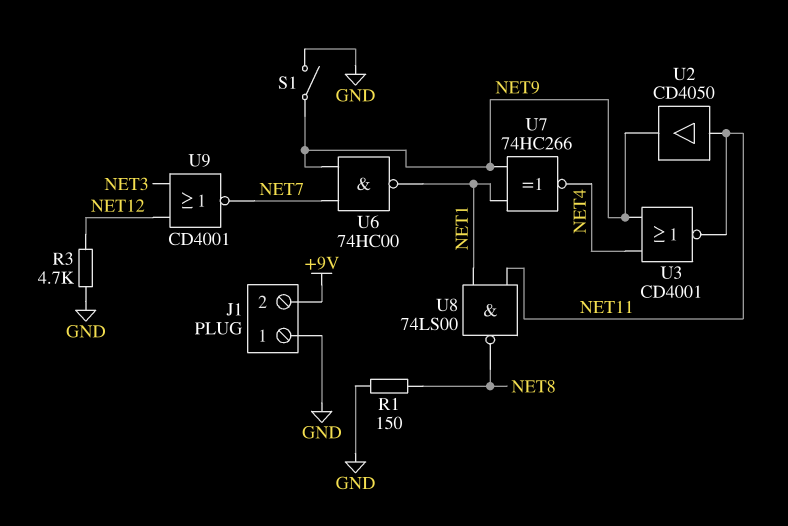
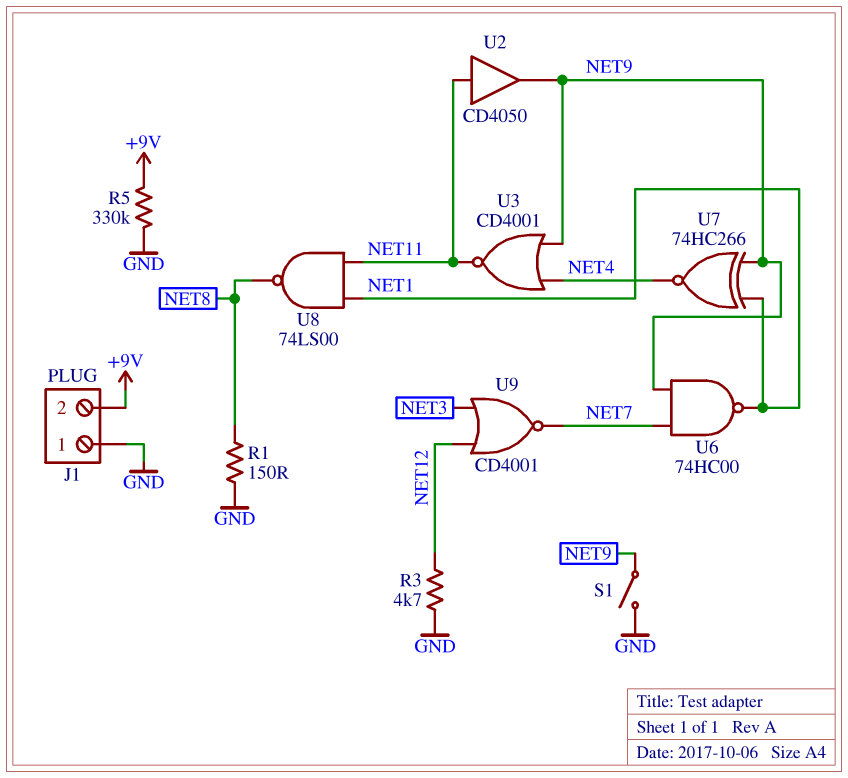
R5: none -> 330k (+9V, GND)

